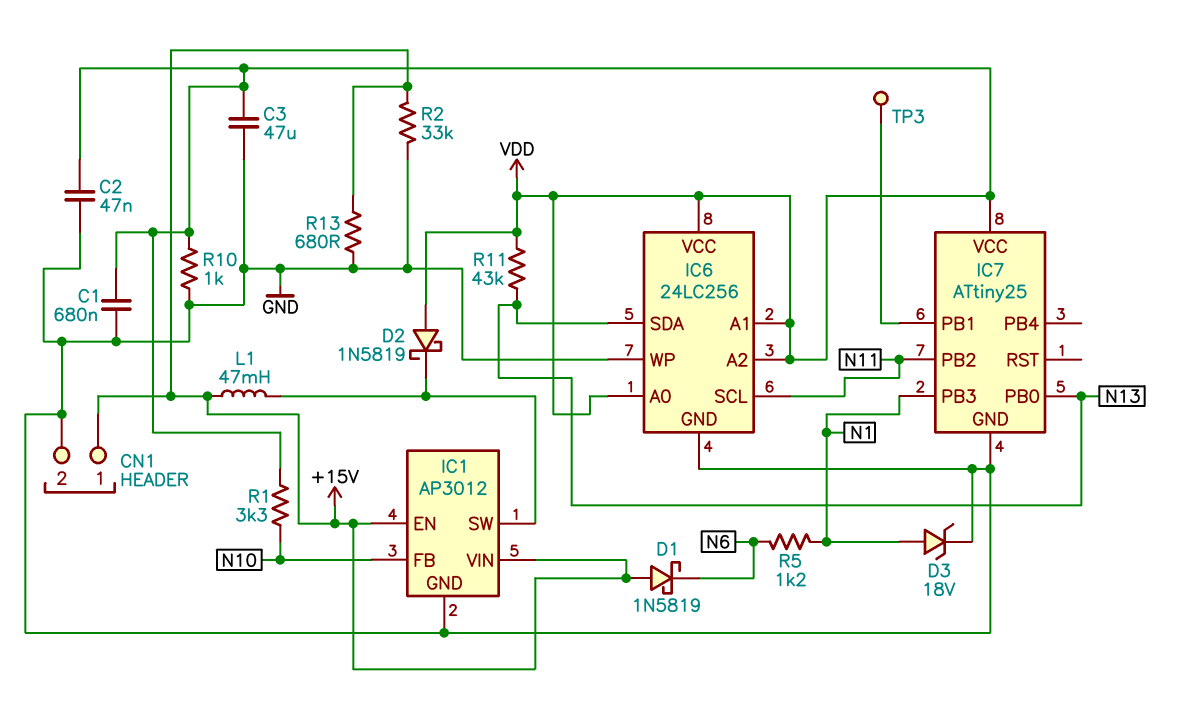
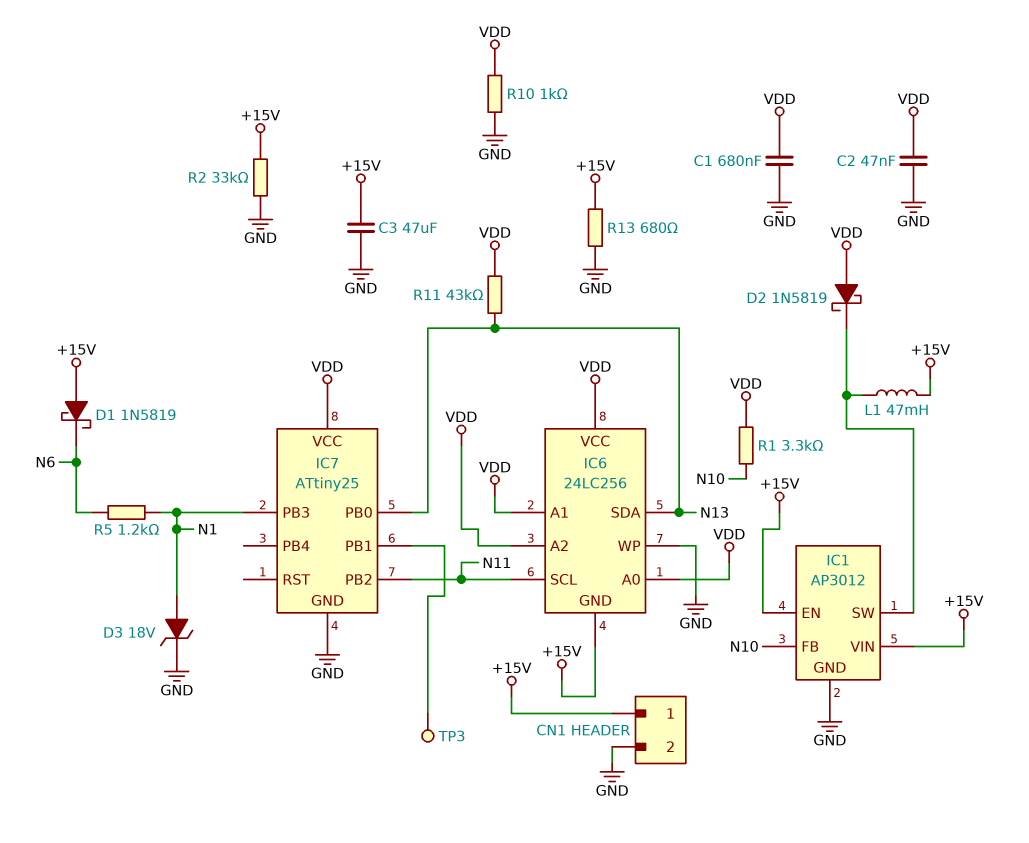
C3: 47uF (GND, VDD) -> 47uF (+15V, GND)
IC6 pin GND: GND -> +15V

